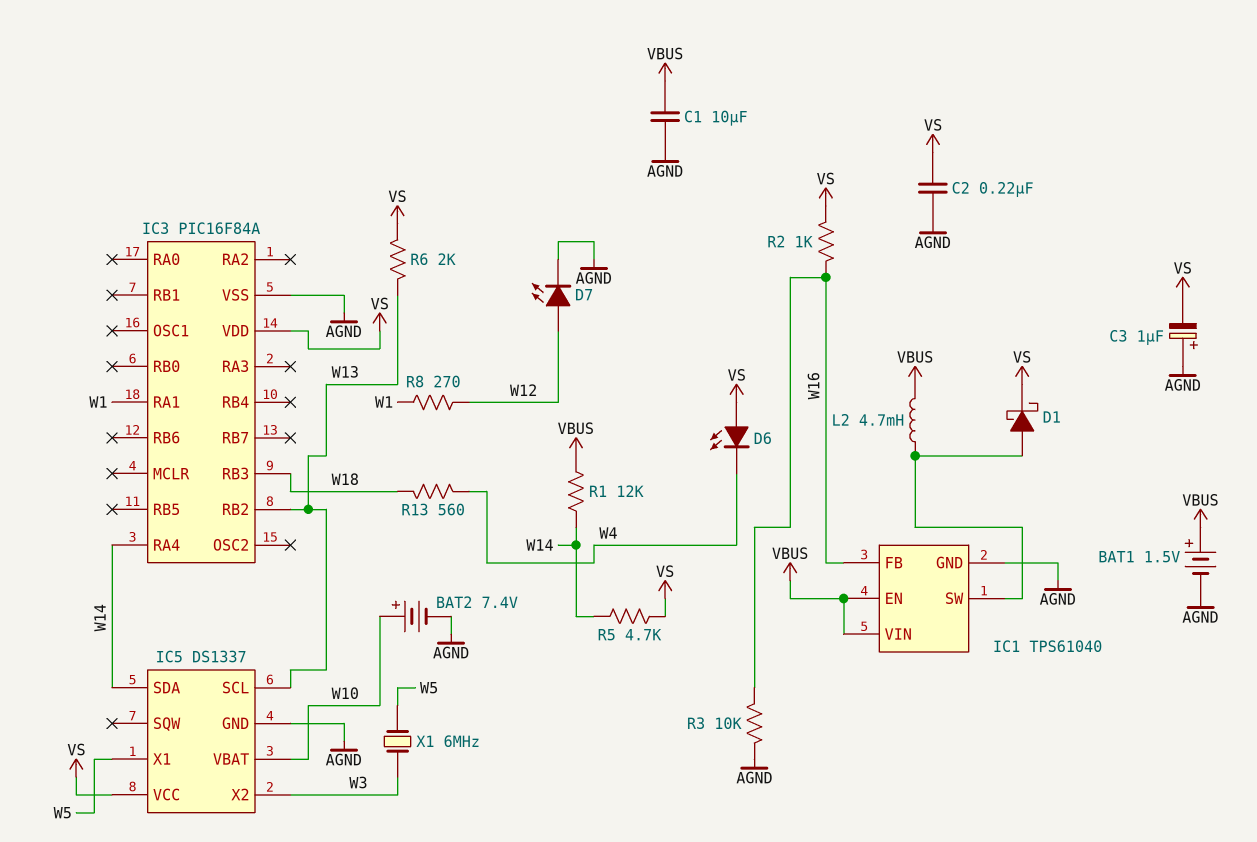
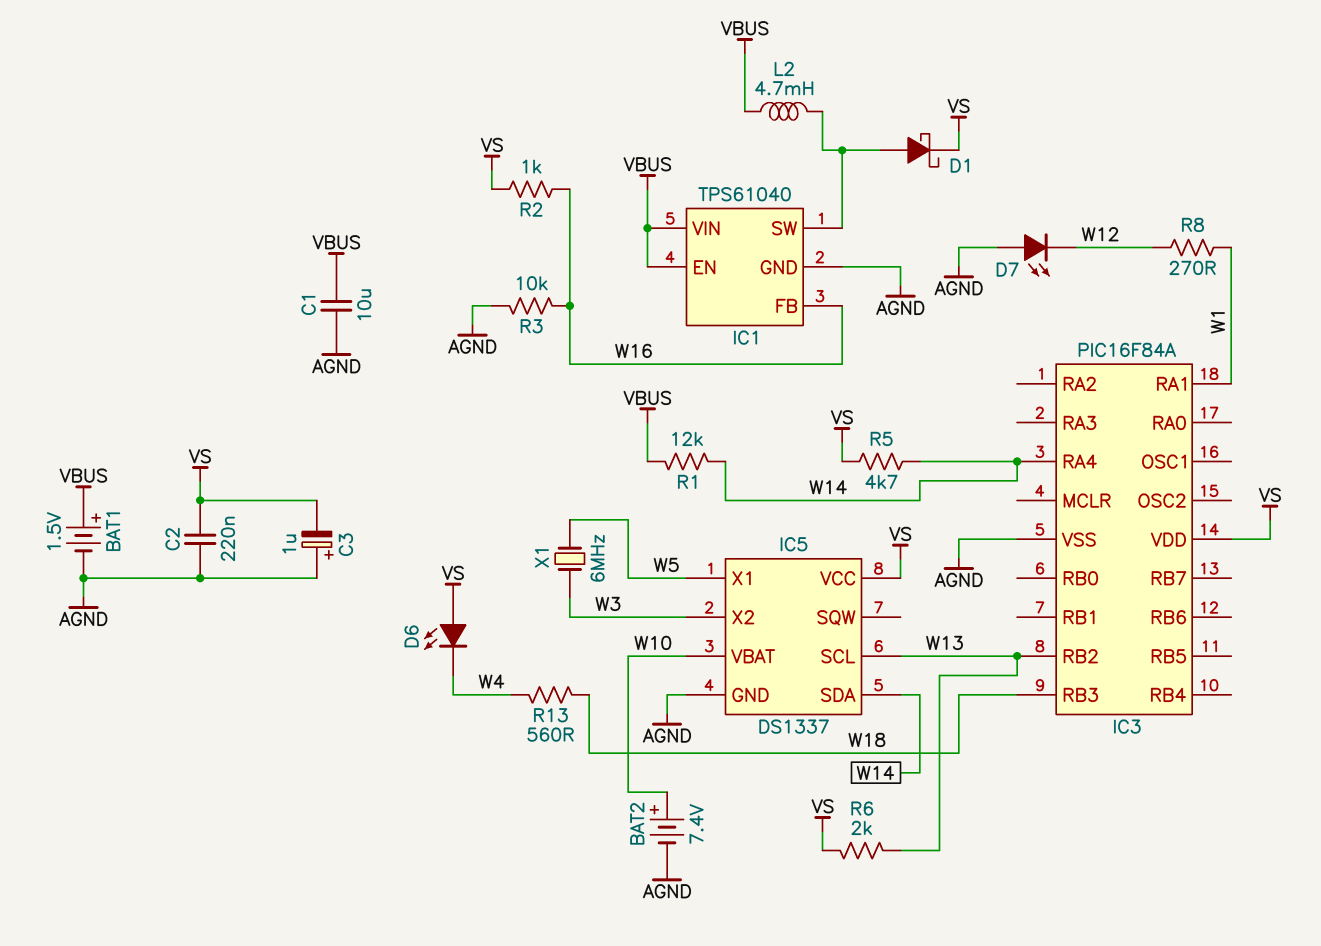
D7: LED (A W12, K AGND) -> LED (A AGND, K W12)

